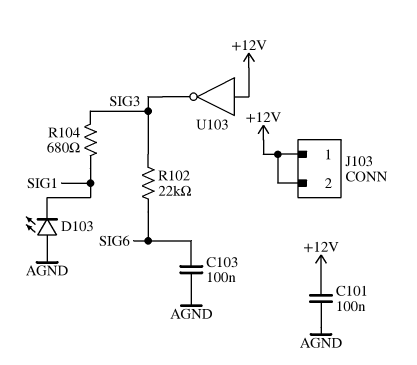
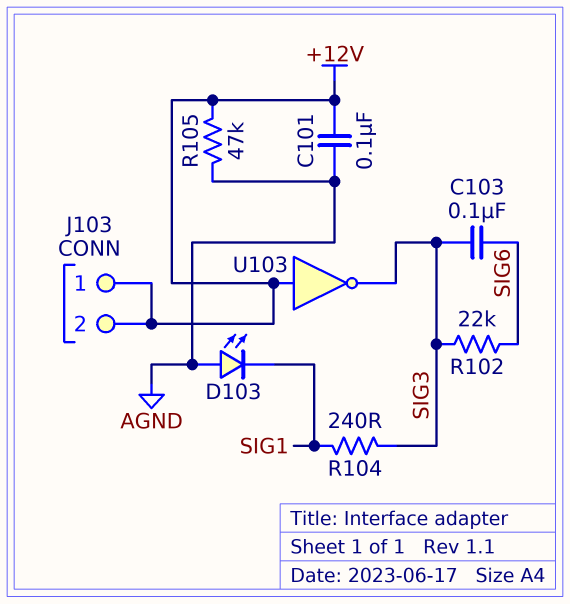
C103: 100nF (AGND, SIG6) -> 100nF (SIG3, SIG6)
R104: 680 (SIG1, SIG3) -> 240 (SIG1, SIG3)
R105: none -> 47k (+12V, AGND)

